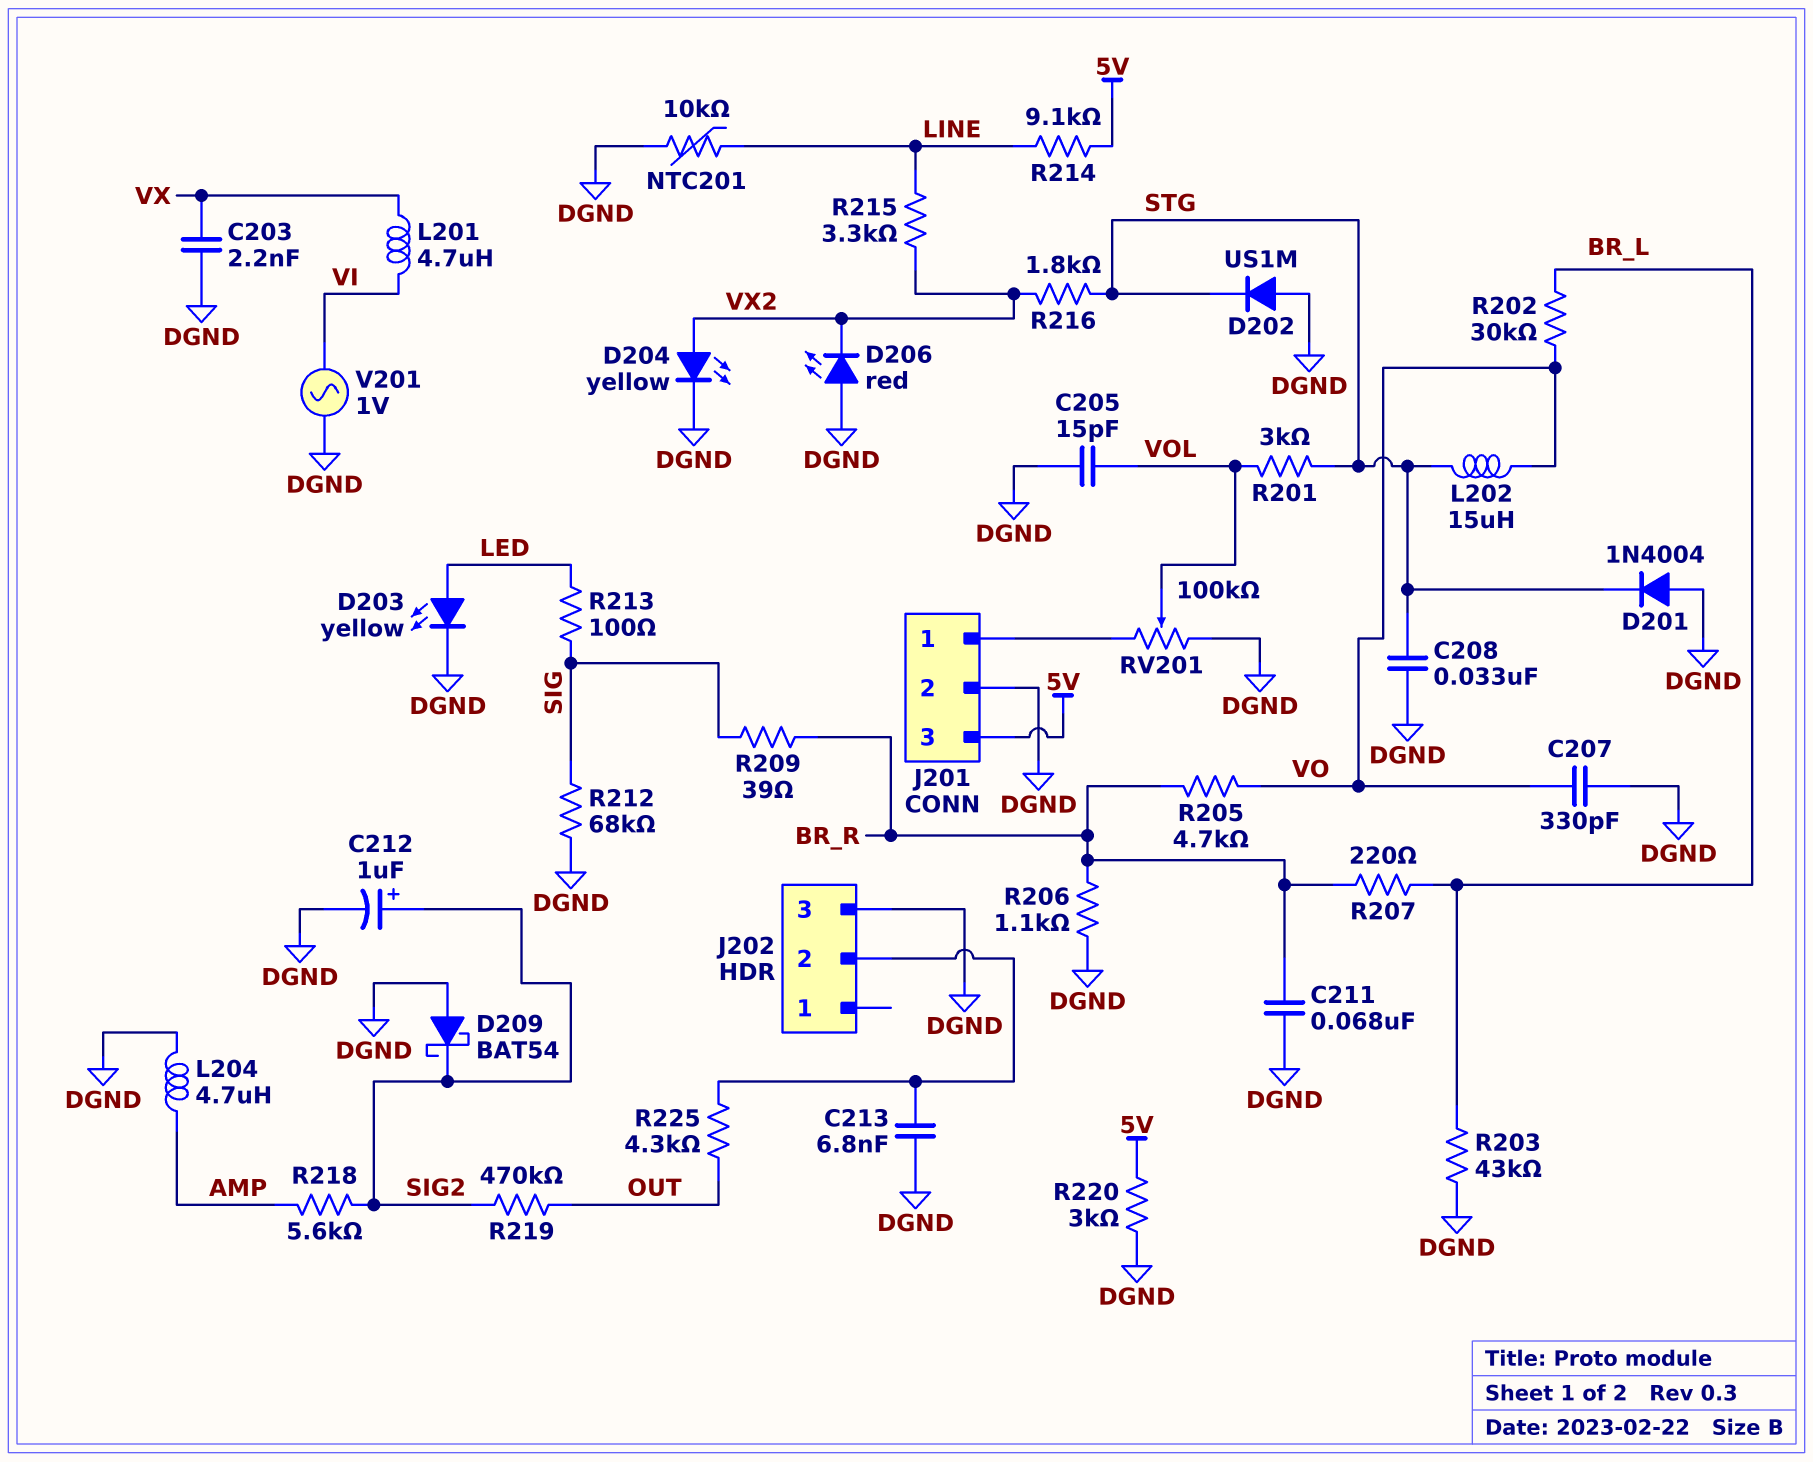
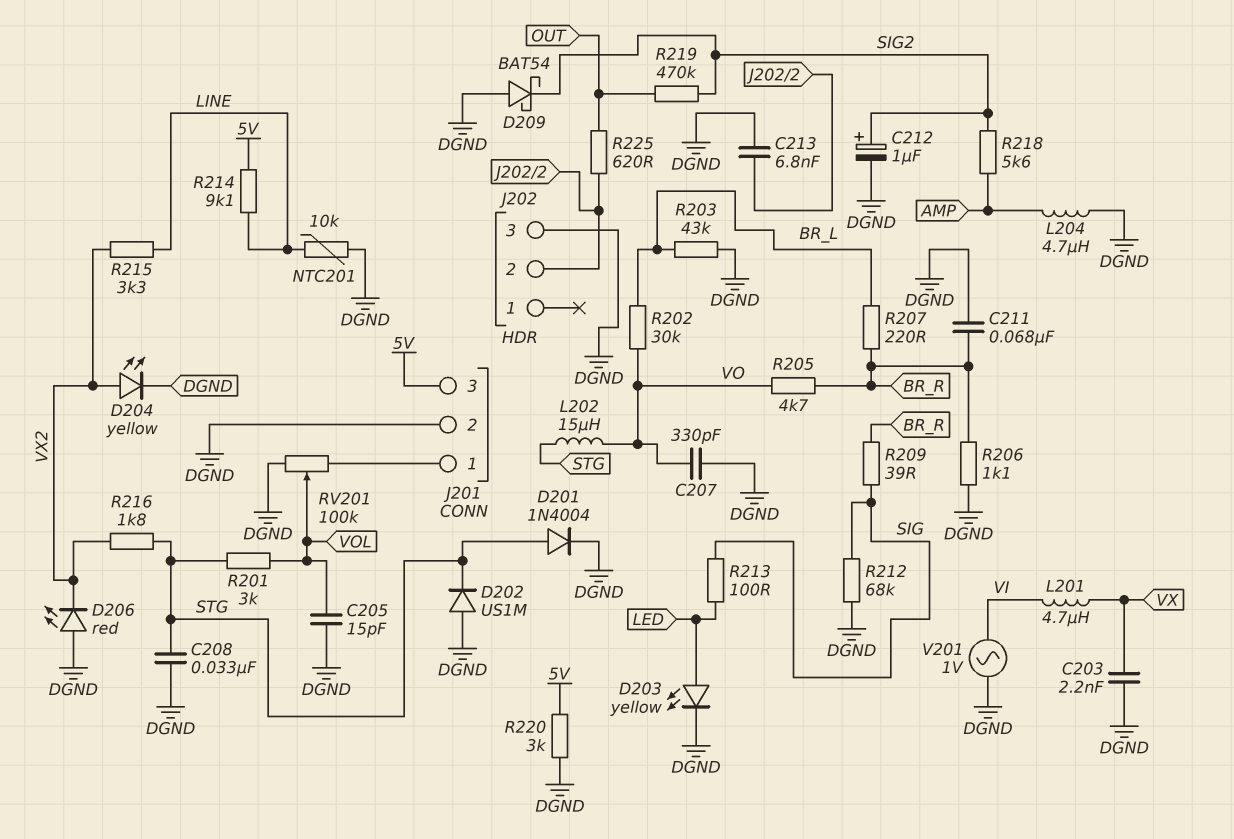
D201: diode 1N4004 (A DGND, K STG) -> diode 1N4004 (A STG, K DGND)
R225: 4.3k (J202/2, OUT) -> 620 (J202/2, OUT)

